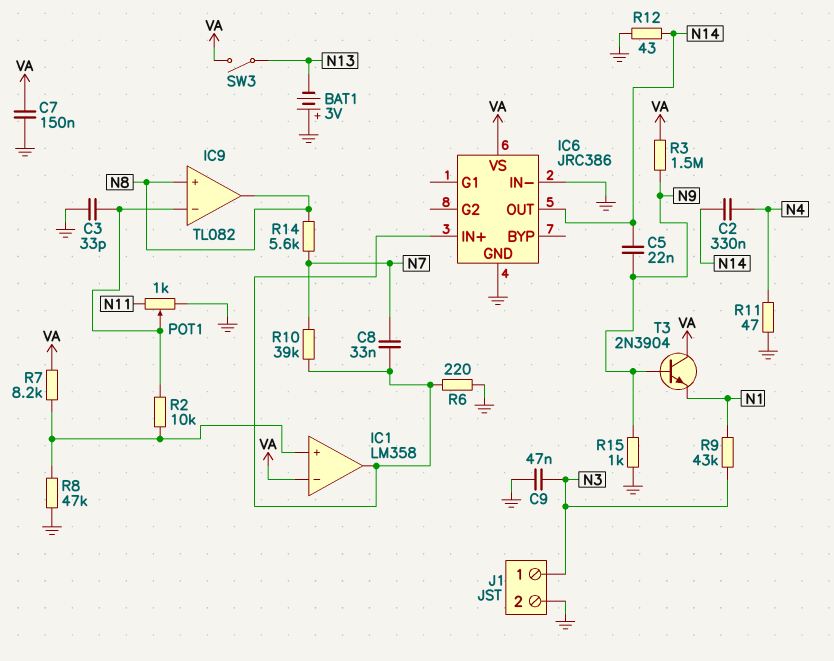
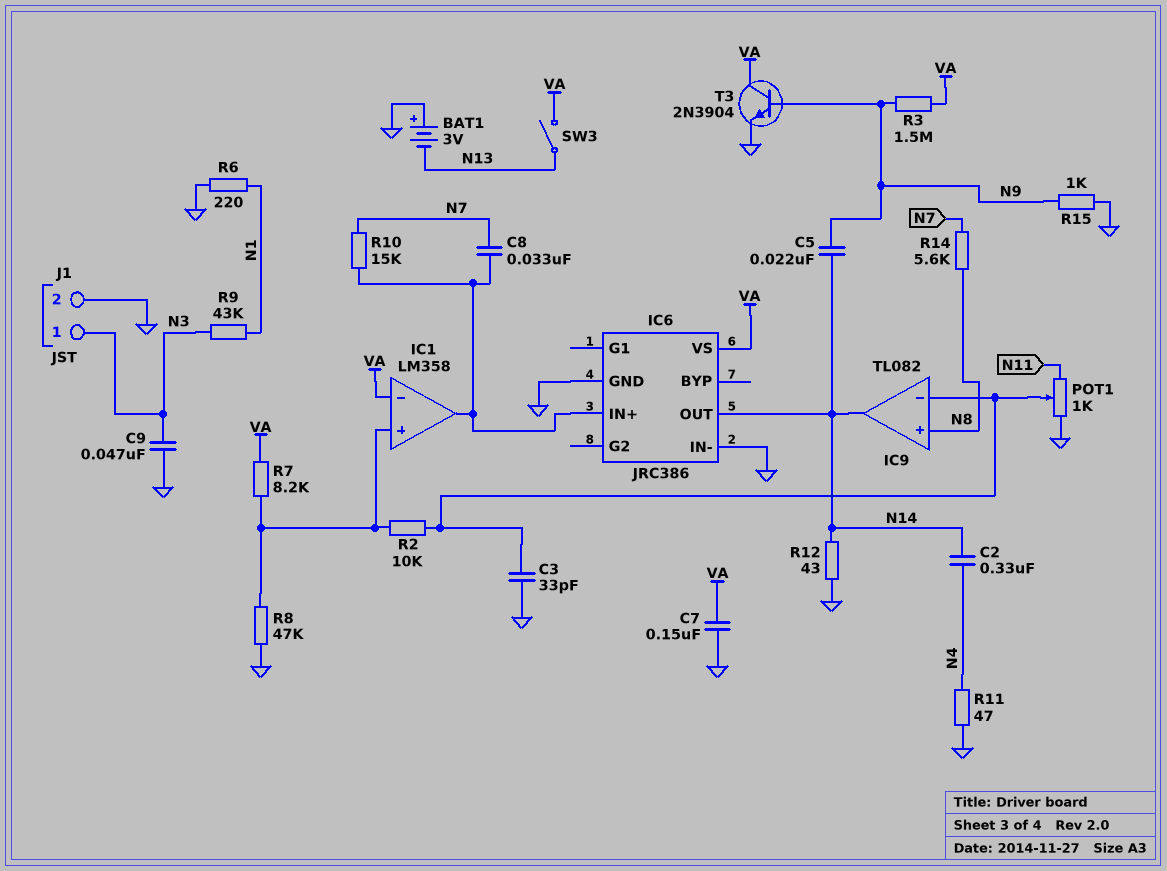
IC9 pin out: N8 -> N14
R6: 220 (GND, IC1/out) -> 220 (GND, N1)
R10: 39k (IC1/out, N7) -> 15k (IC1/out, N7)
T3: NPN 2N3904 (B N9, C VA, E N1) -> NPN 2N3904 (B N9, C VA, E GND)

